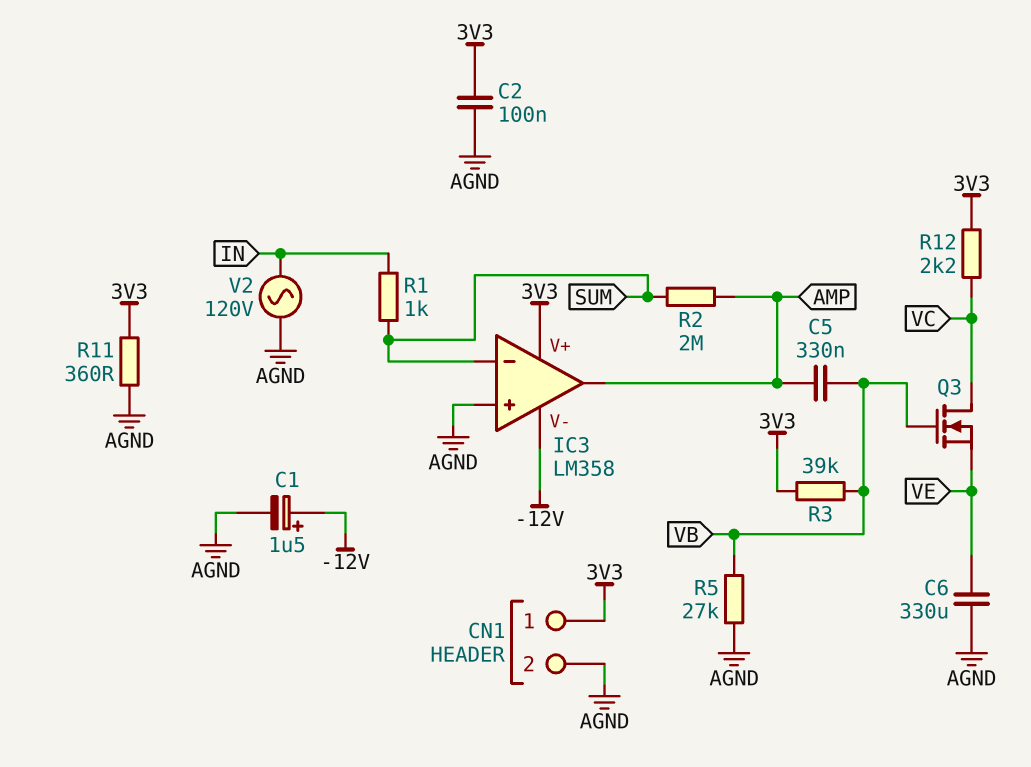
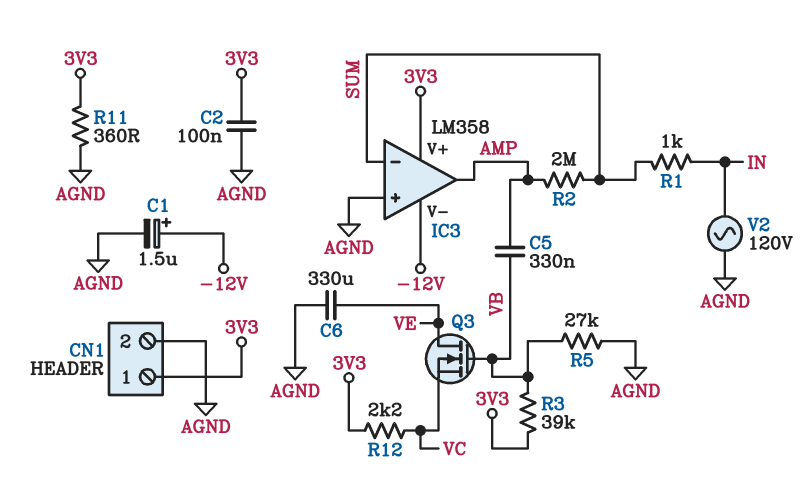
Q3: NMOS (G VB, D VC, S VE) -> NMOS (G VB, D VE, S VC)

